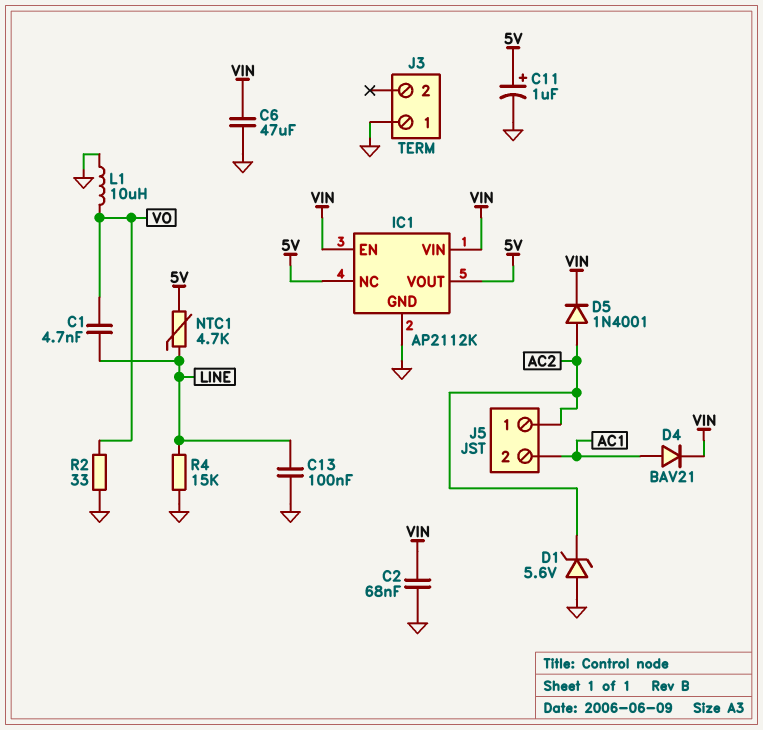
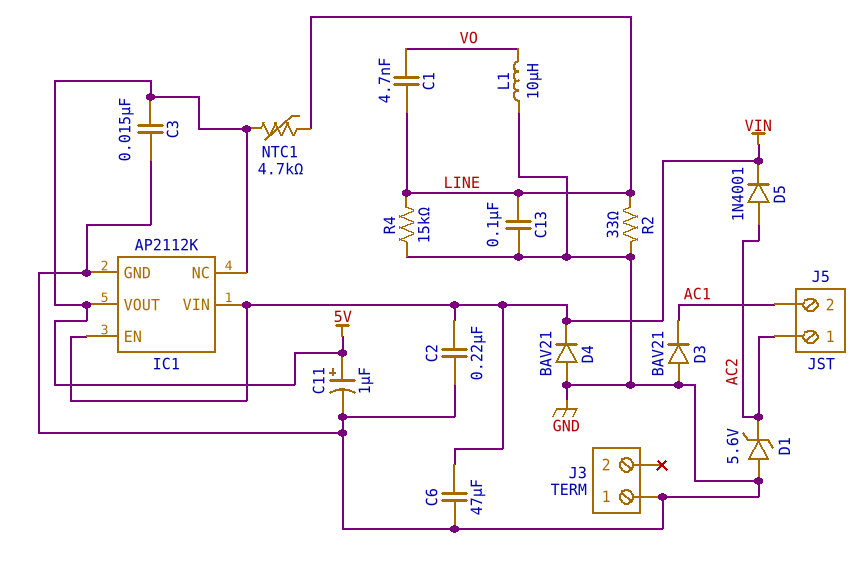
C2: 68nF (GND, VIN) -> 220nF (GND, VIN)
C3: none -> 15nF (5V, GND)
D3: none -> diode BAV21 (A GND, K AC1)
D4: diode BAV21 (A AC1, K VIN) -> diode BAV21 (A GND, K VIN)
R2: 33 (GND, VO) -> 33 (GND, LINE)

